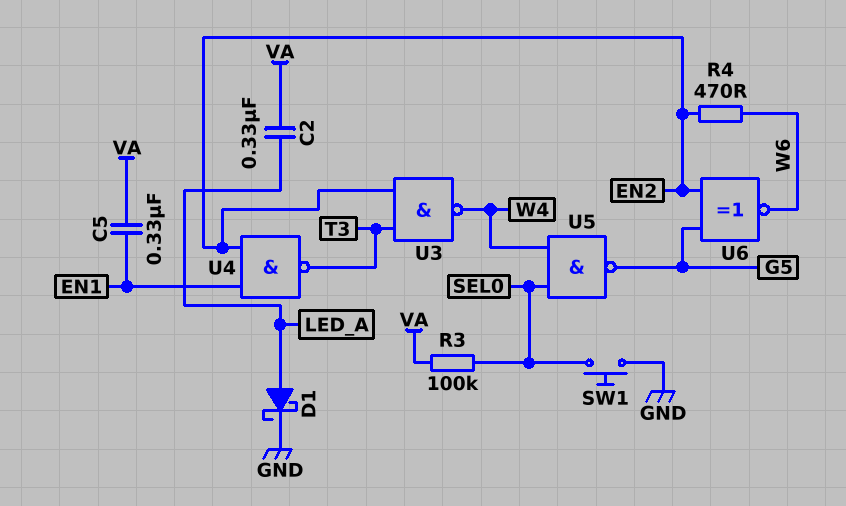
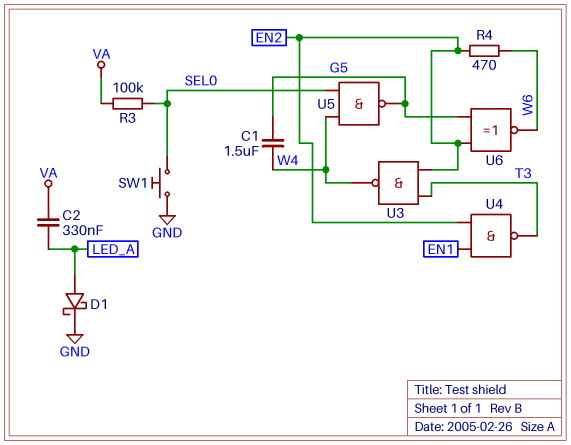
C1: none -> 1.5uF (G5, W4)
C5: 330nF (EN1, VA) -> none

